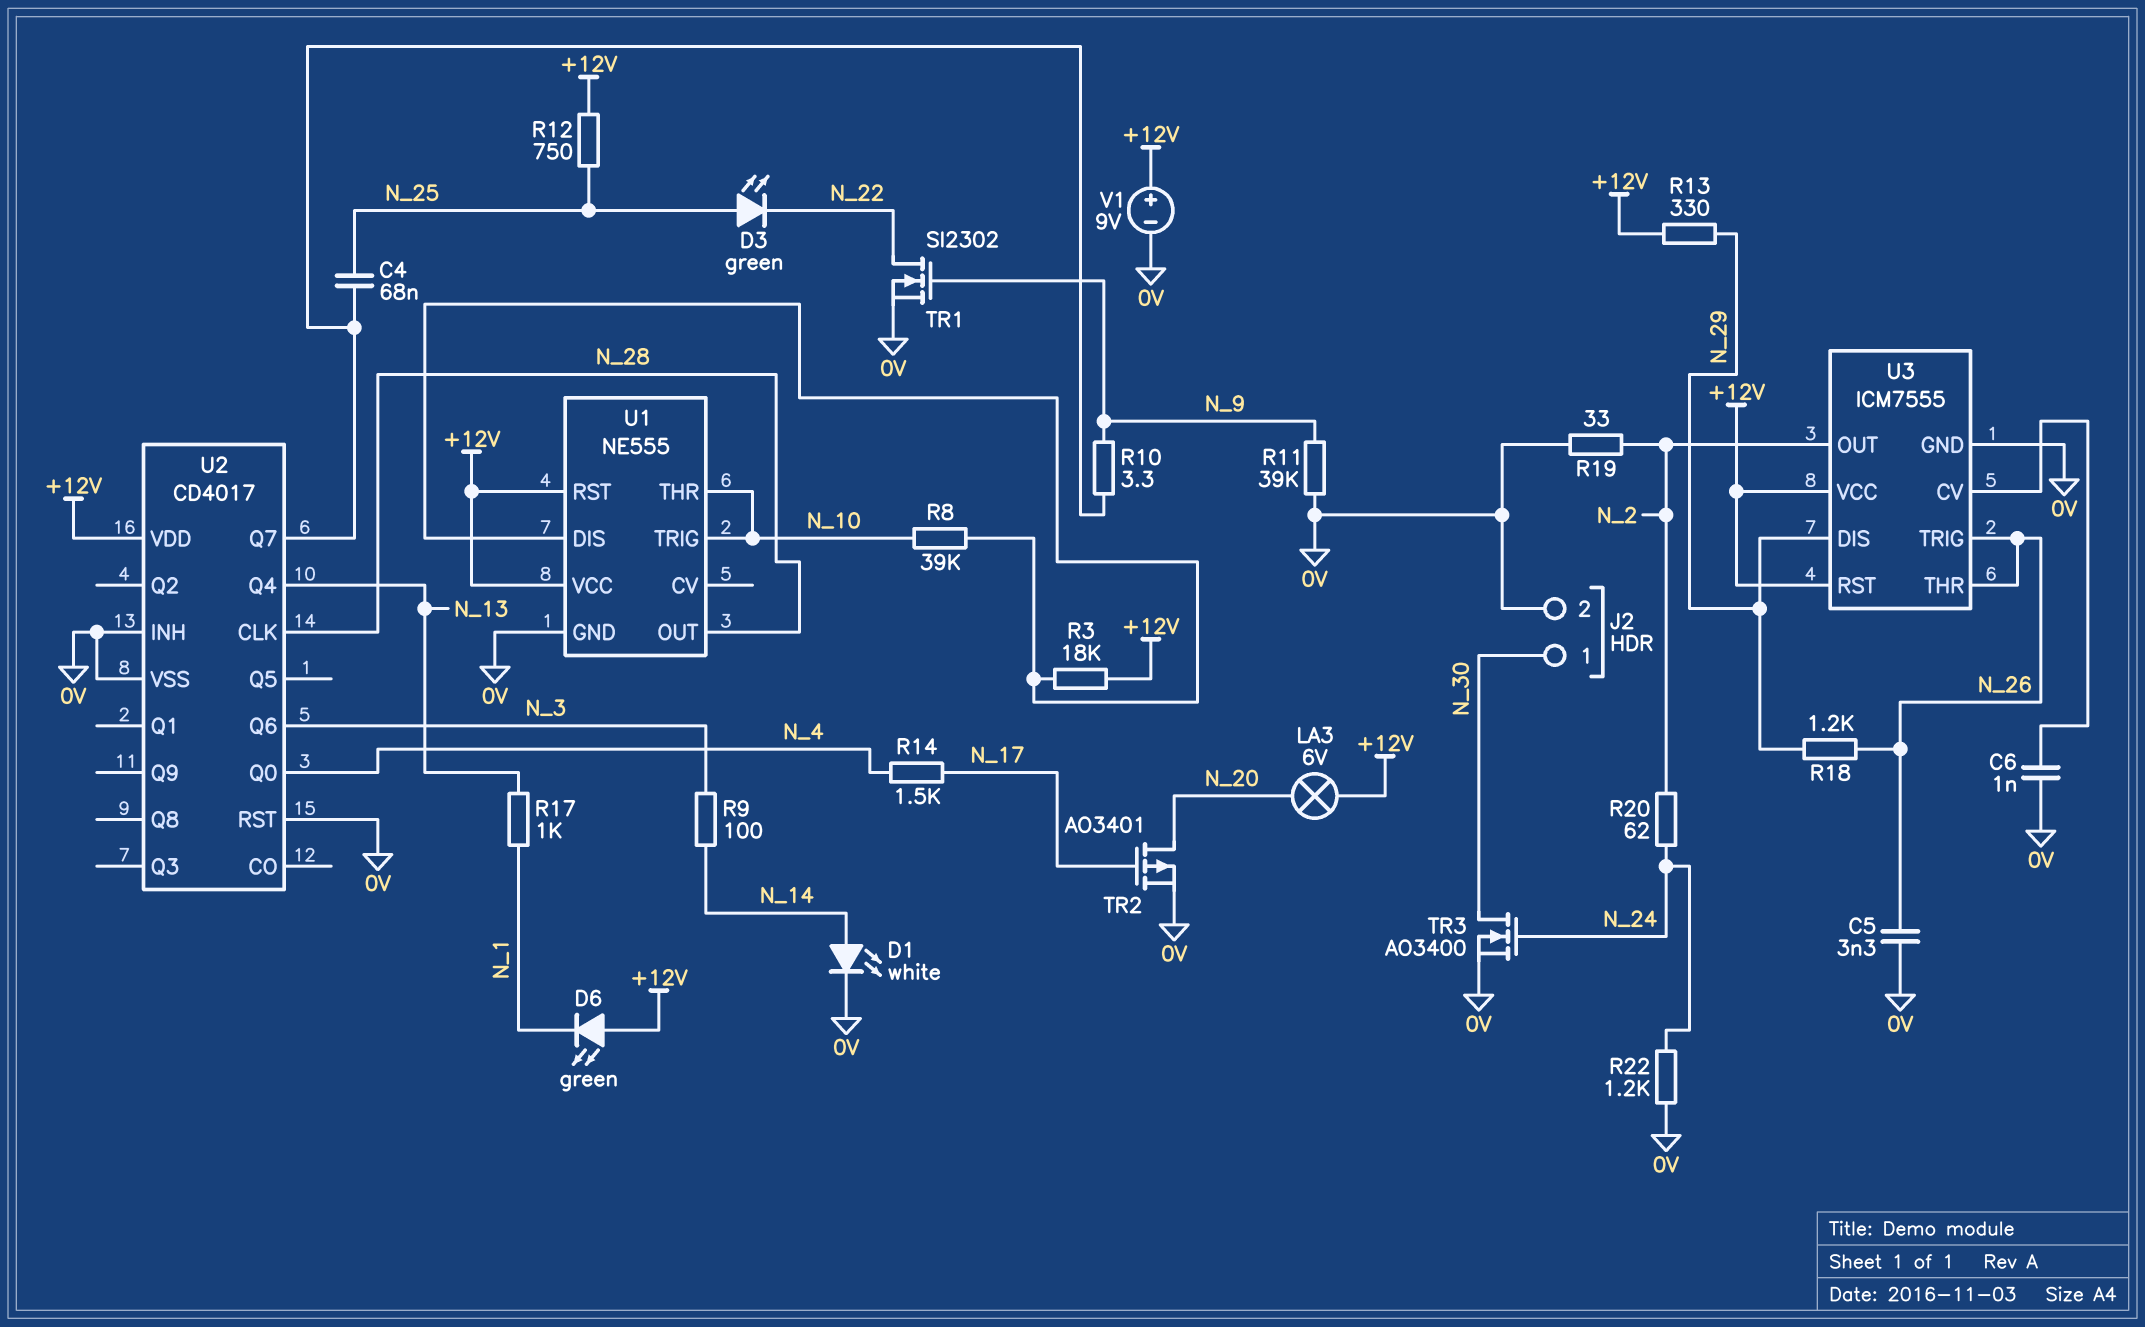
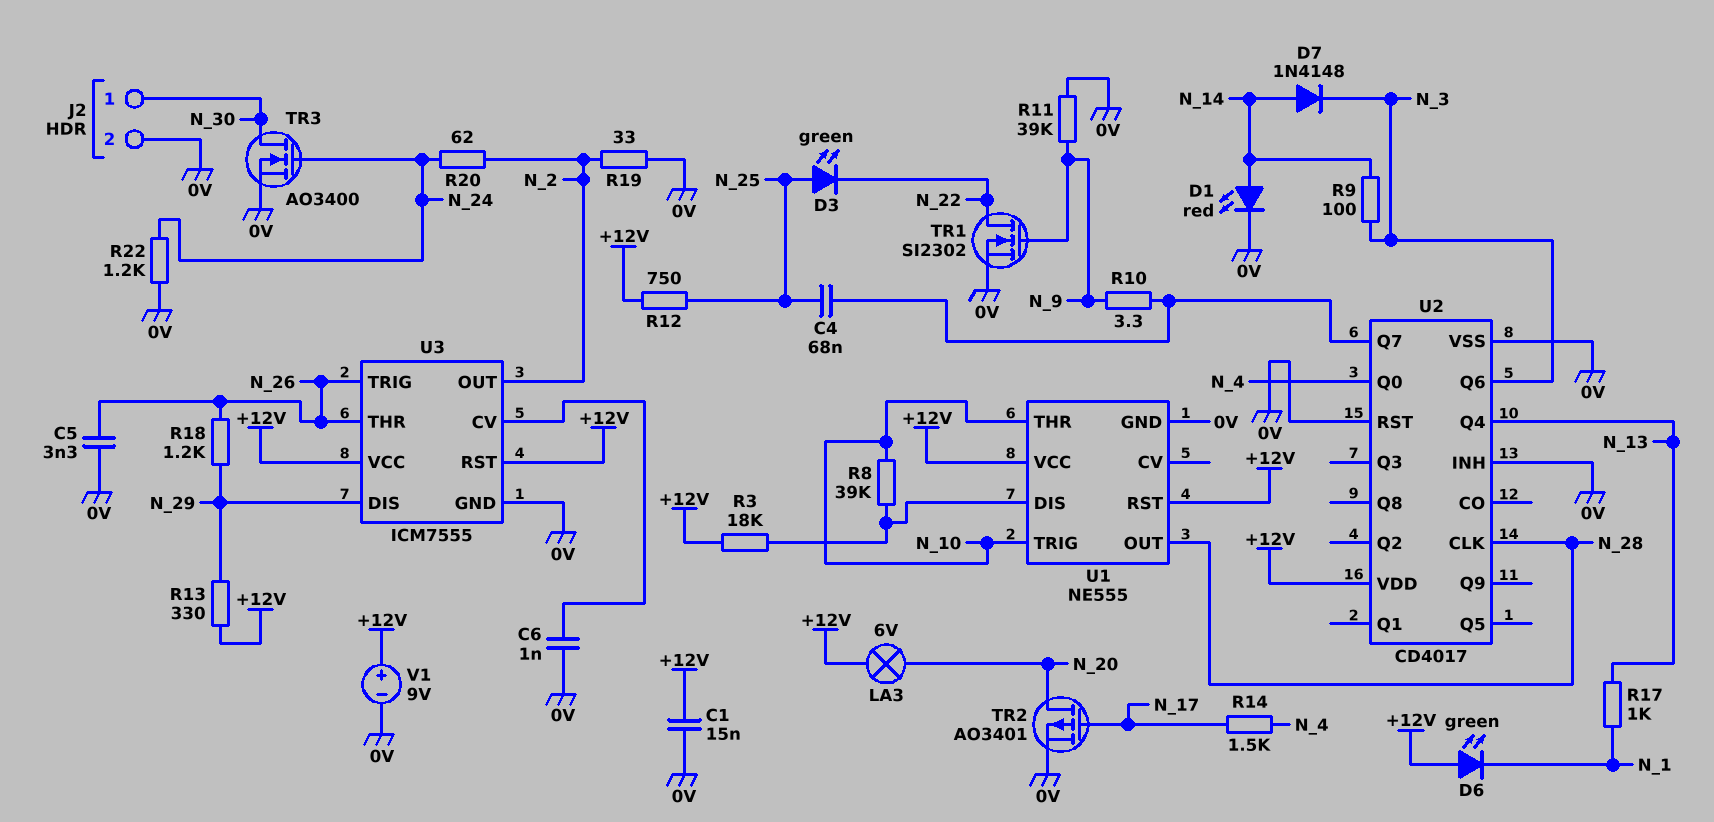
C1: none -> 15nF (+12V, 0V)
D1: LED white (A N_14, K 0V) -> LED red (A N_14, K 0V)
D7: none -> diode 1N4148 (A N_14, K N_3)

